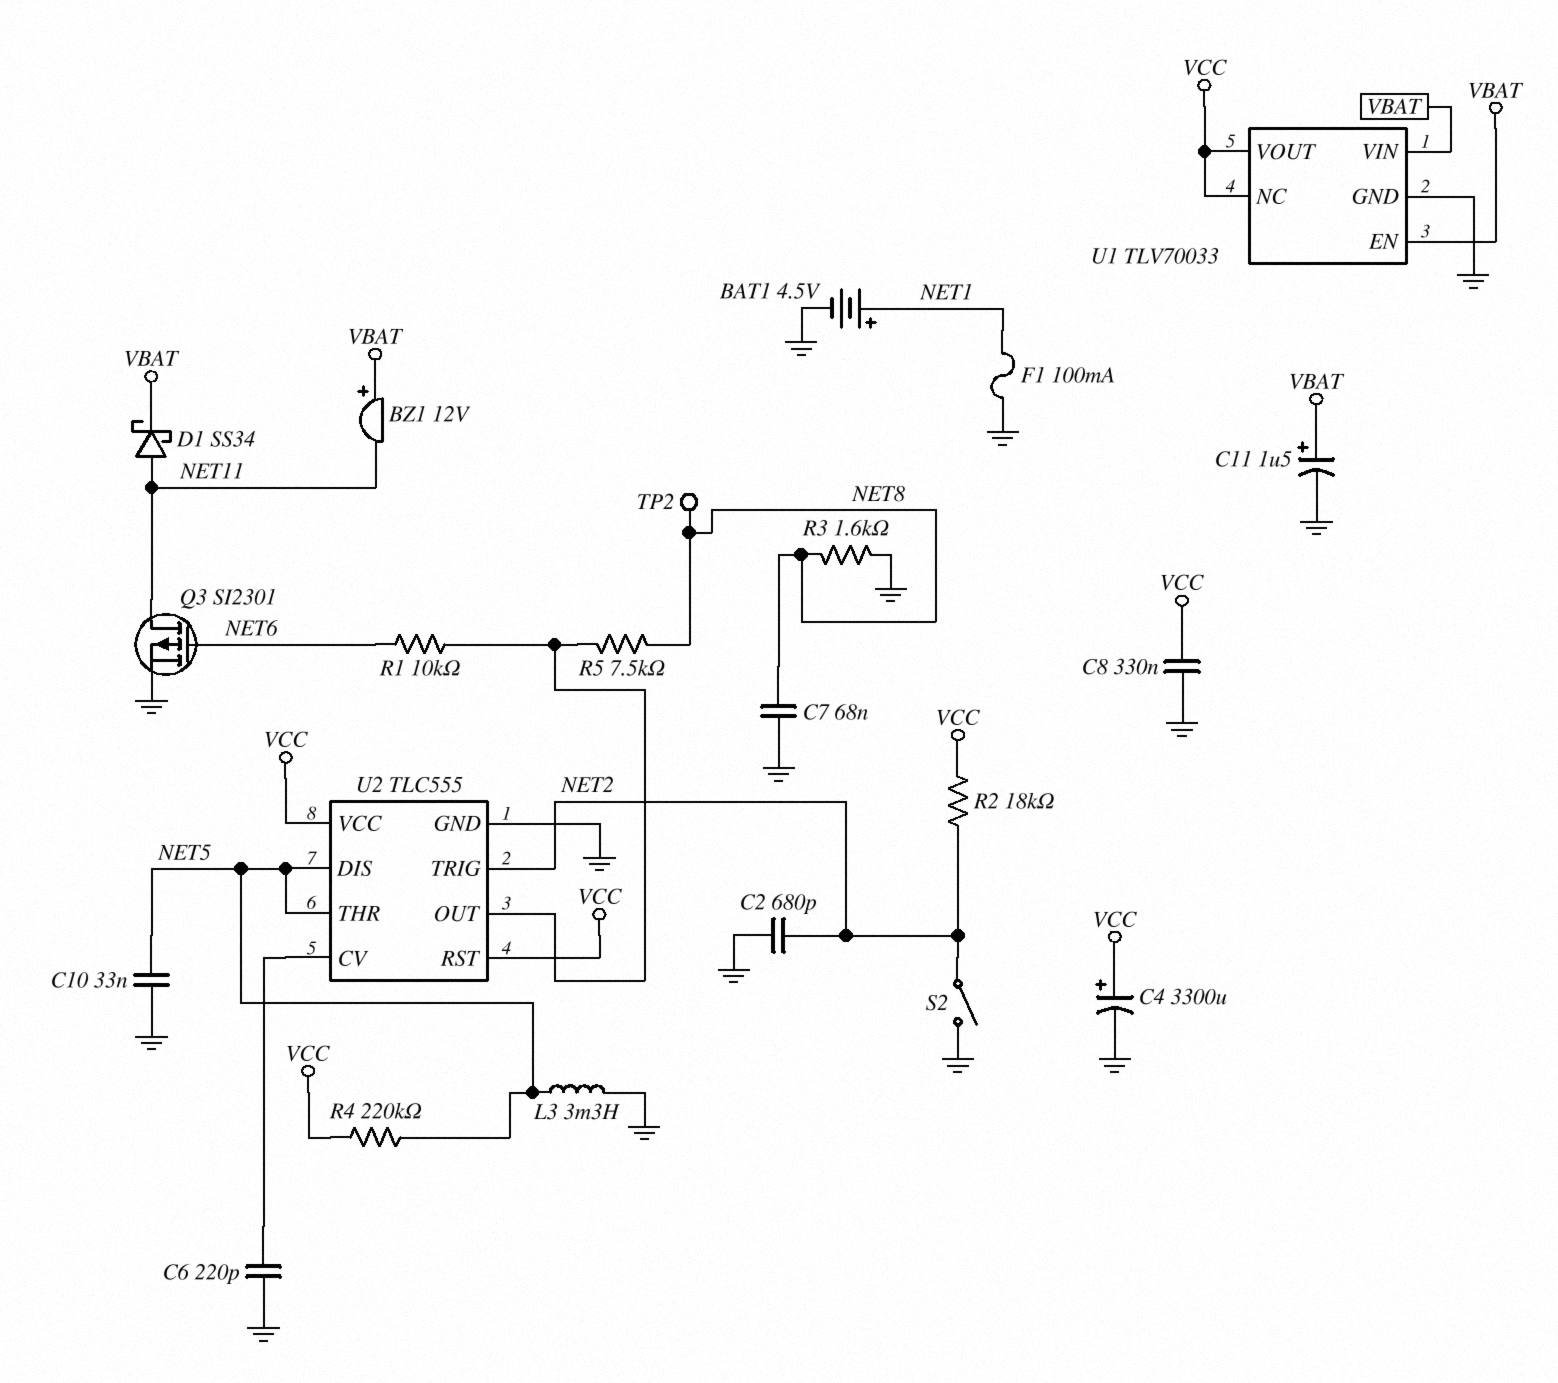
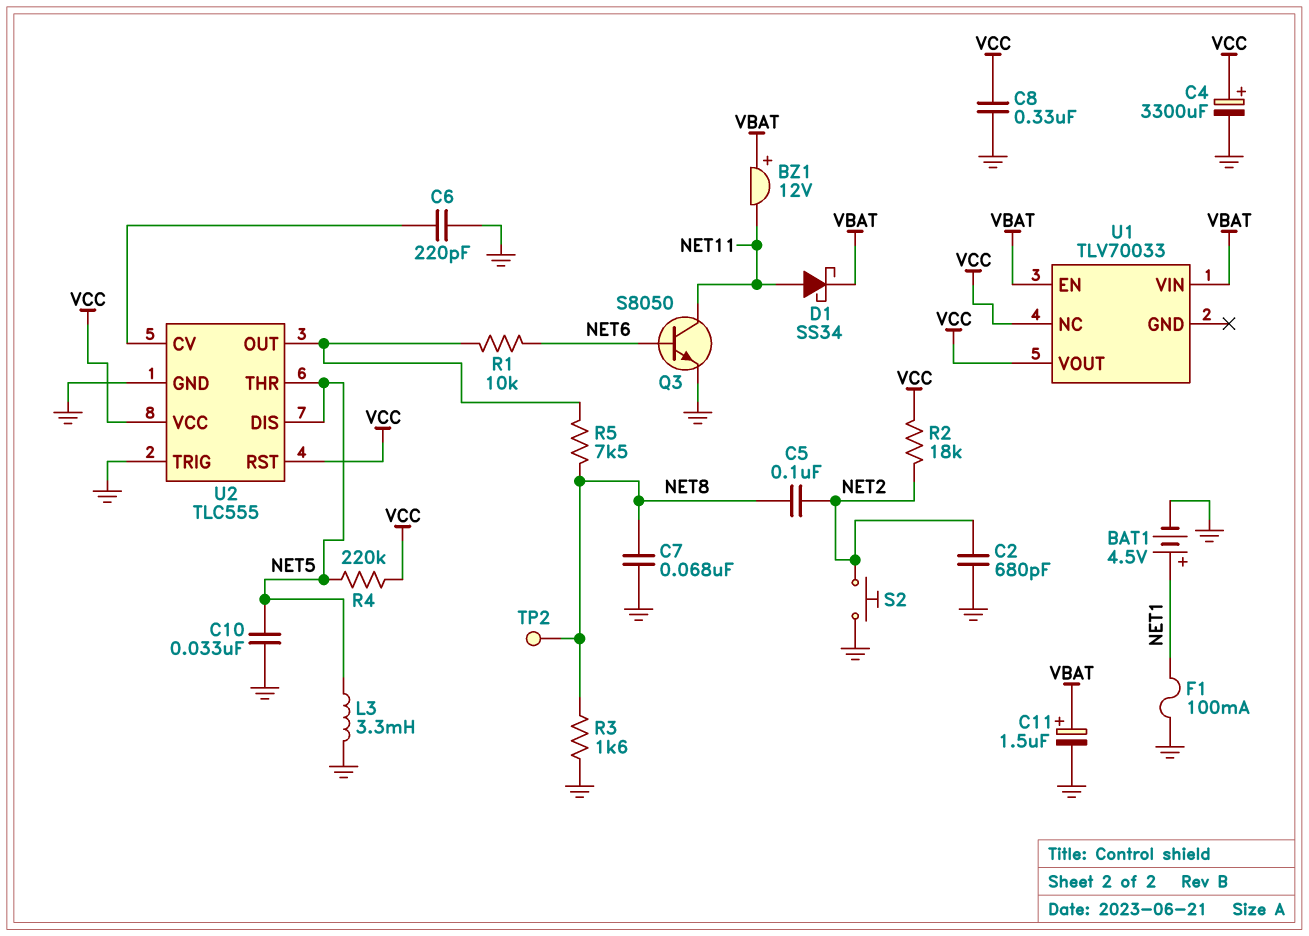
C5: none -> 100nF (NET2, NET8)
Q3: PMOS SI2301 (G NET6, D NET11, S GND) -> NPN S8050 (B NET6, C NET11, E GND)
S2: switch (GND, NET2) -> button (GND, NET2)
U1 pin GND: GND -> none
U2 pin TRIG: NET2 -> GND

